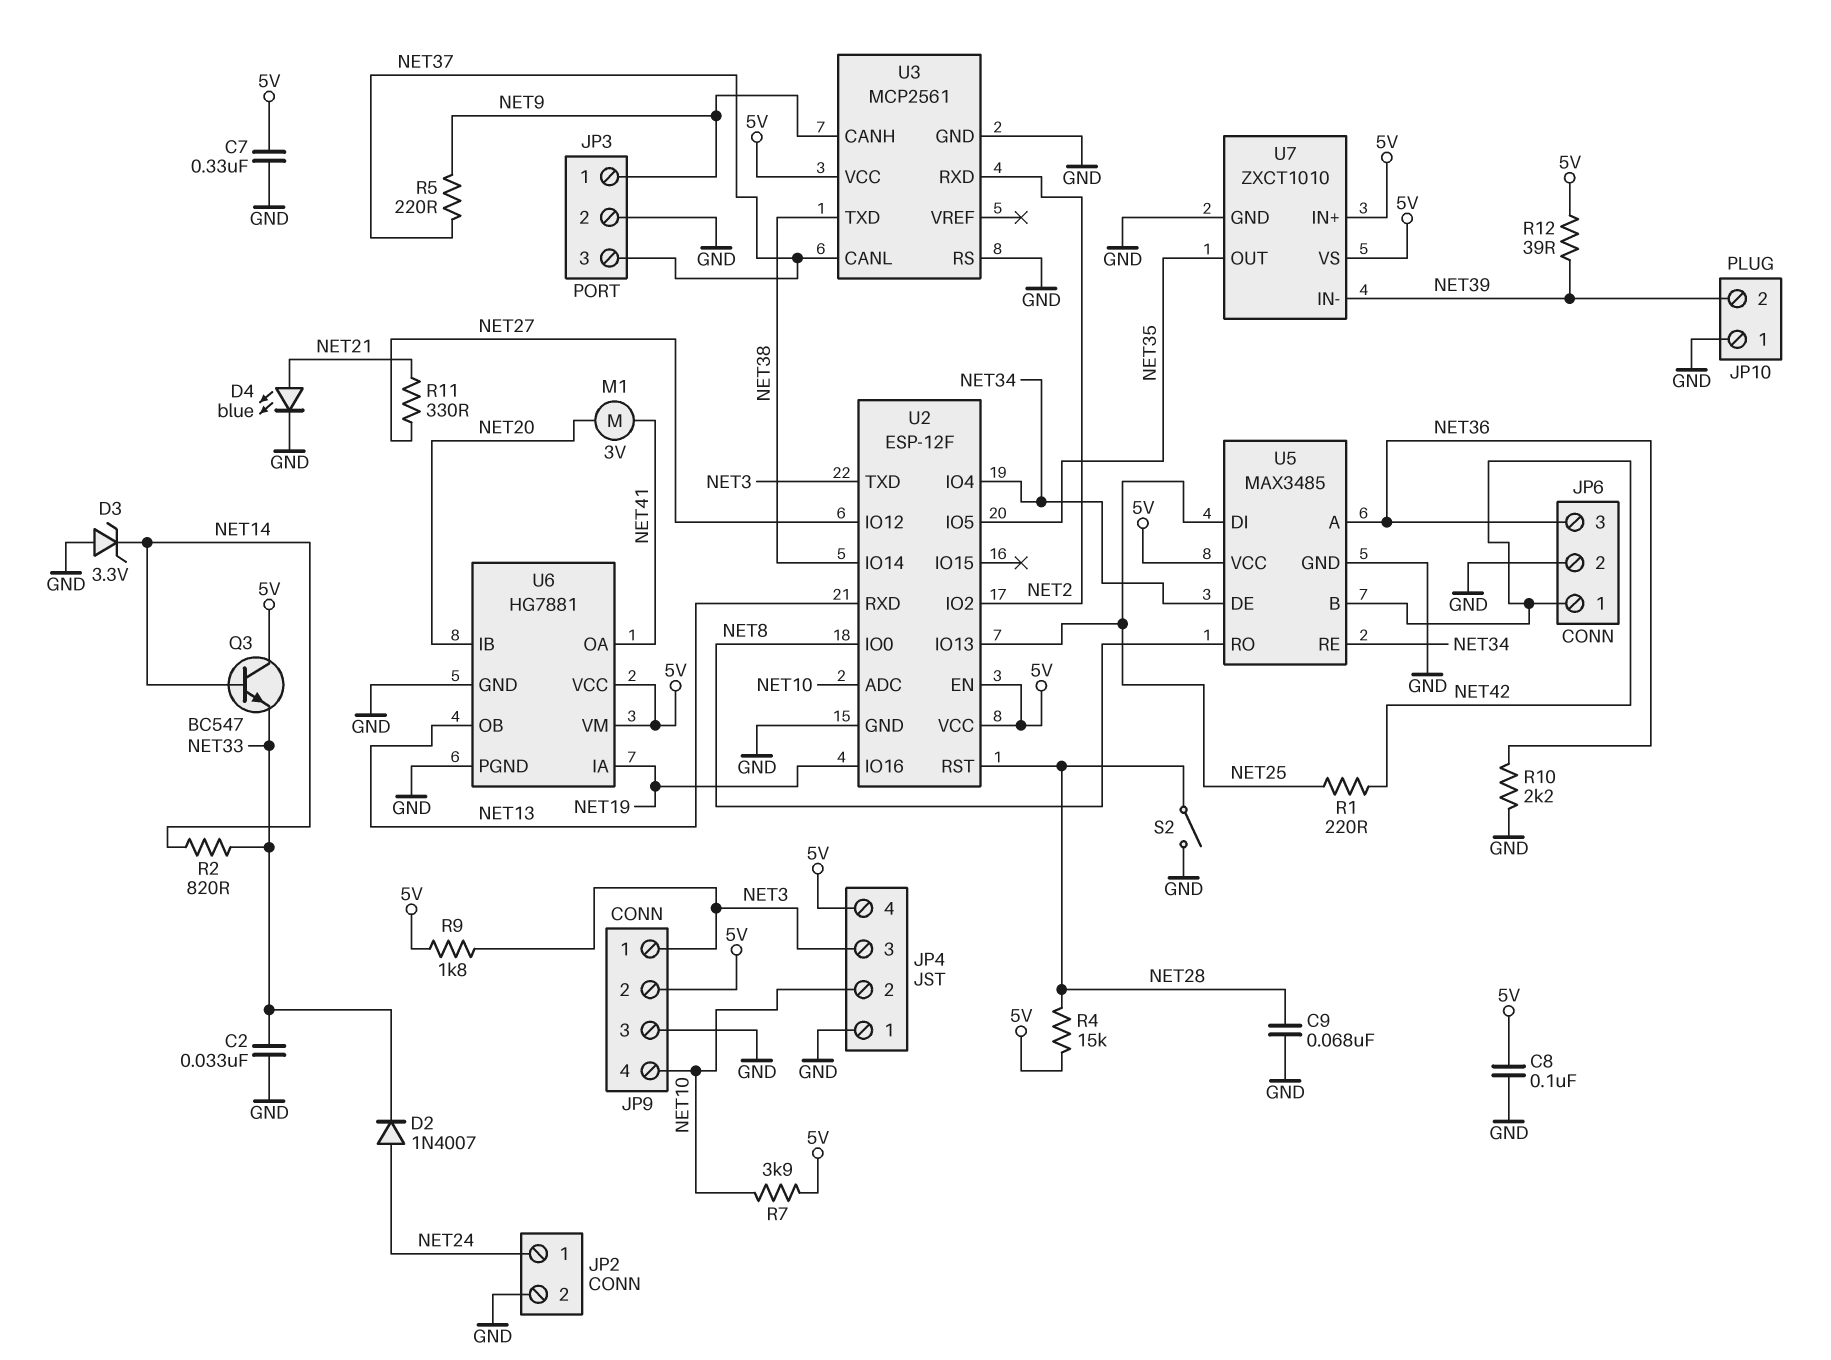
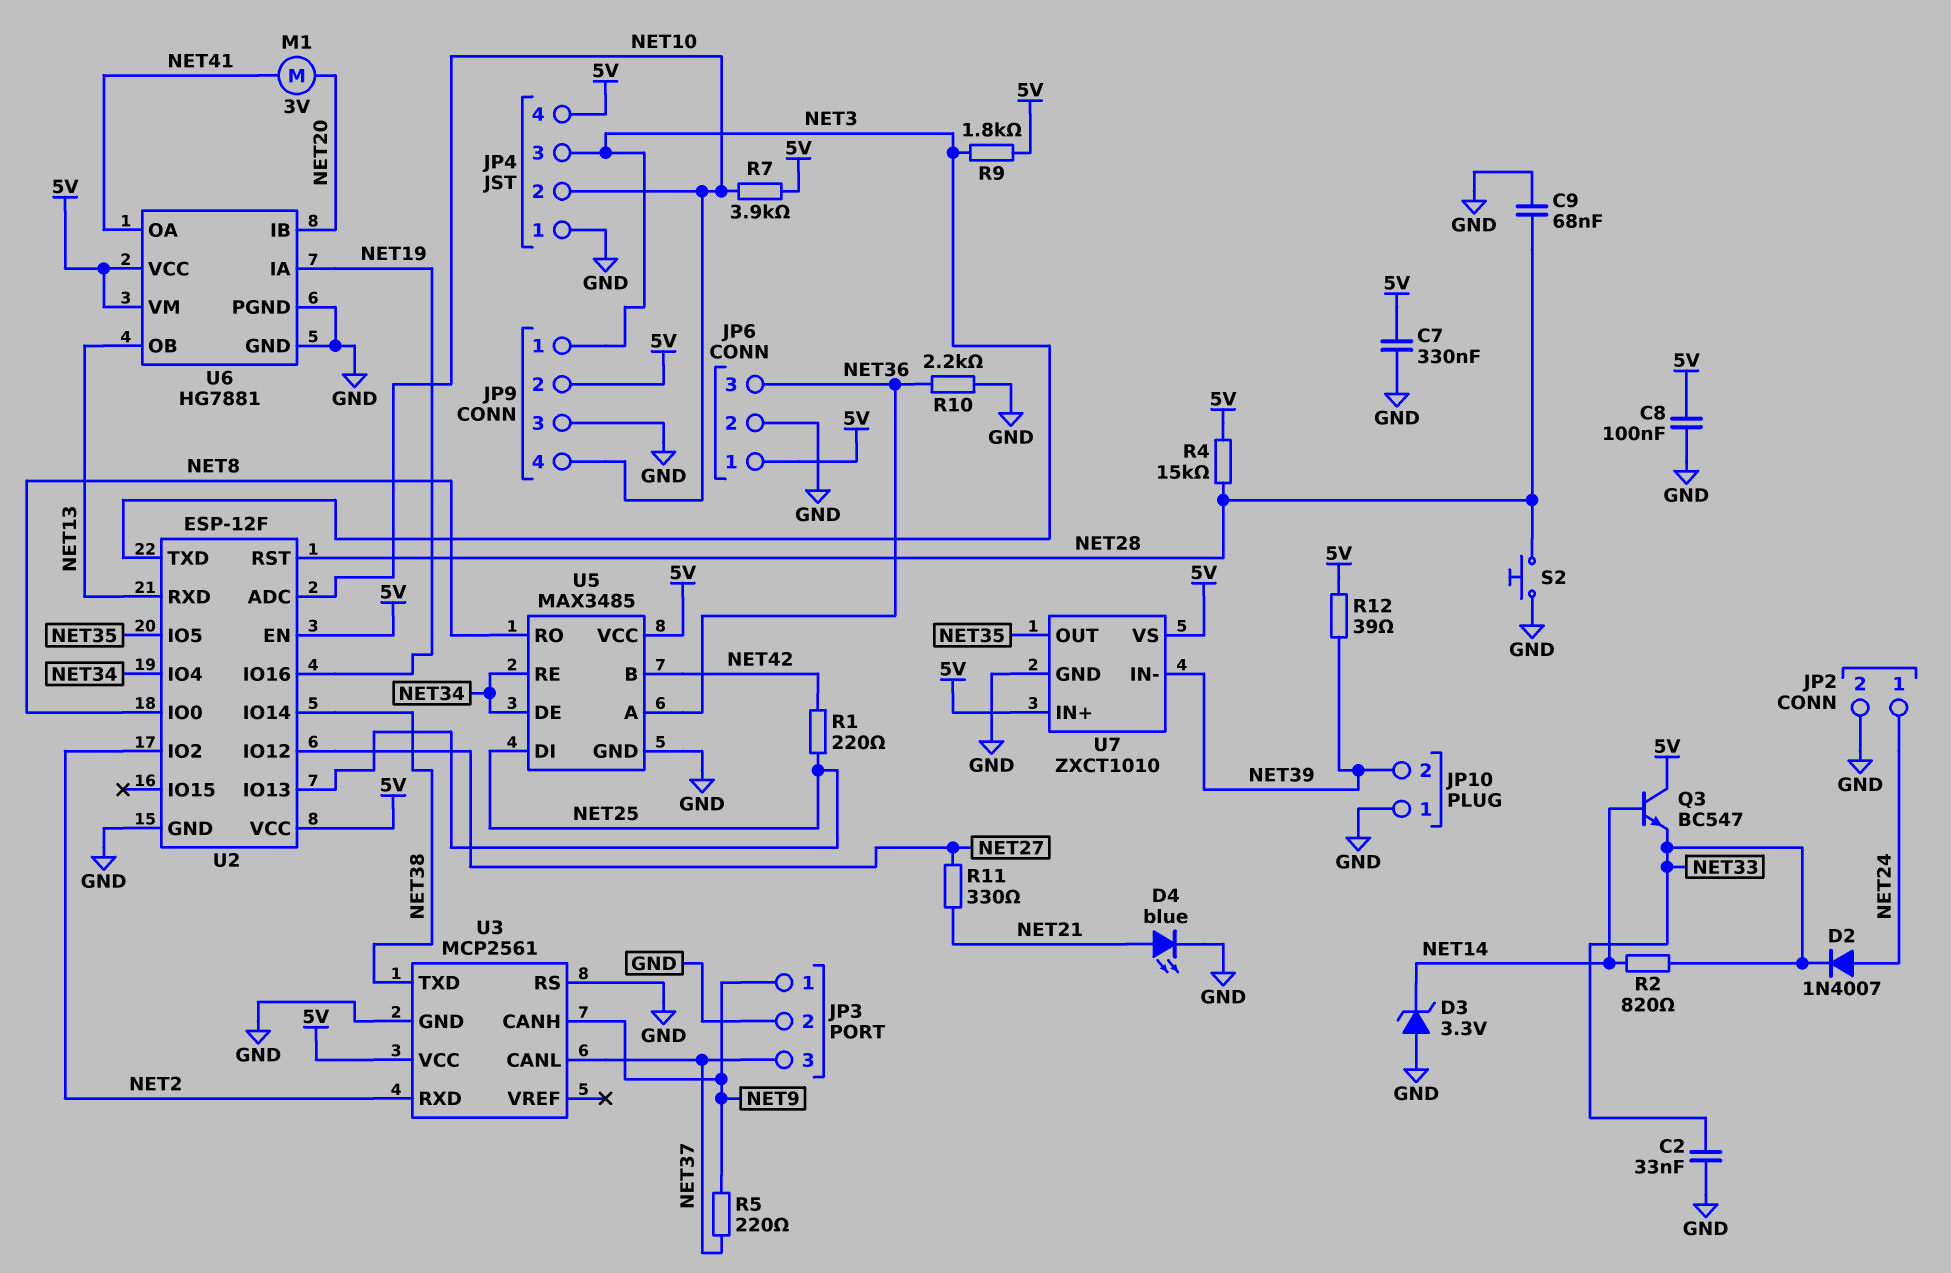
JP6 pin 1: NET42 -> 5V
S2: switch (GND, NET28) -> button (GND, NET28)

